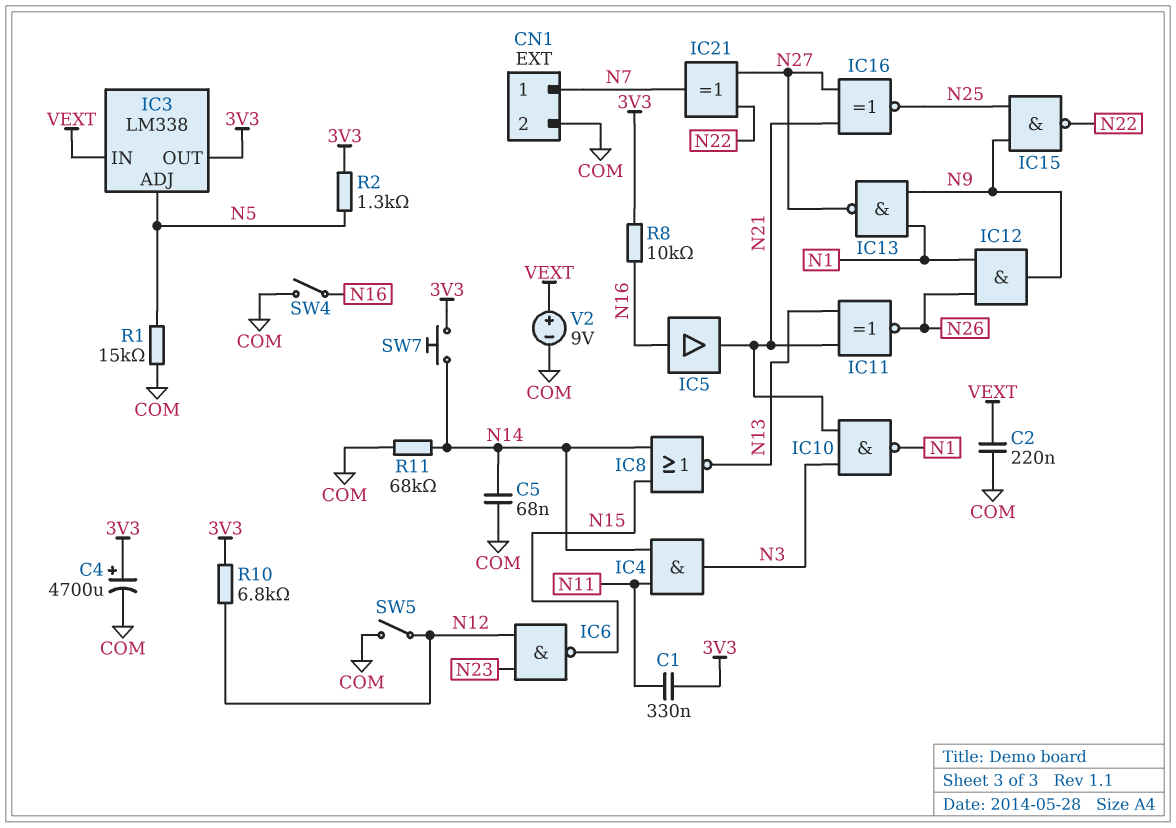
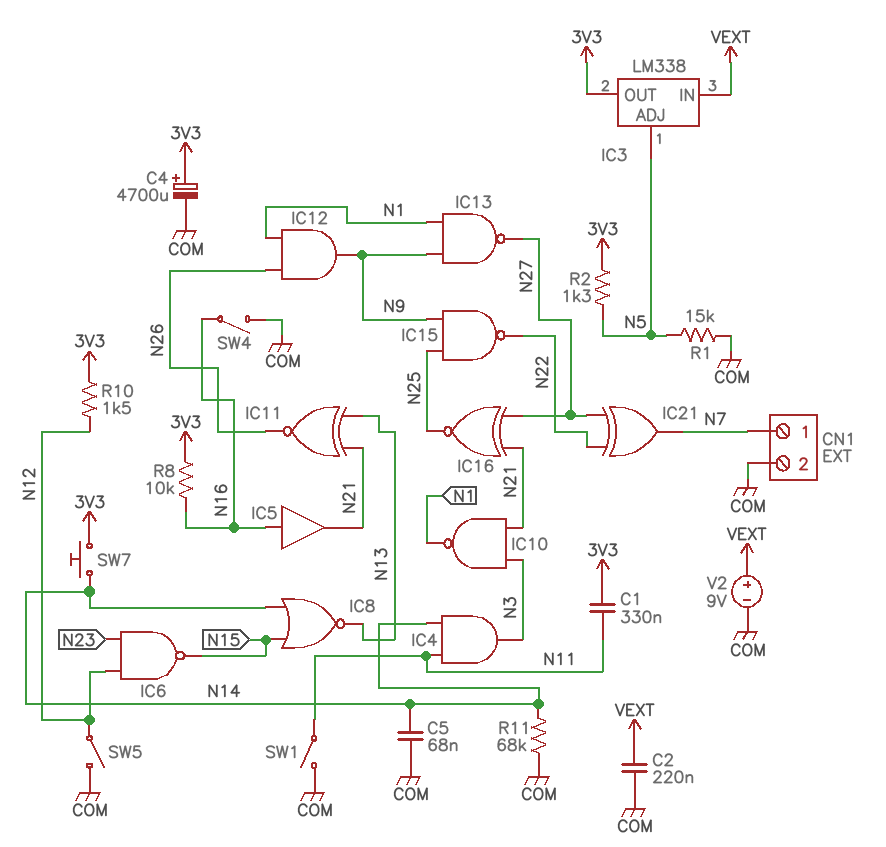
R10: 6.8k (3V3, N12) -> 1.5k (3V3, N12)
SW1: none -> switch (COM, N11)

